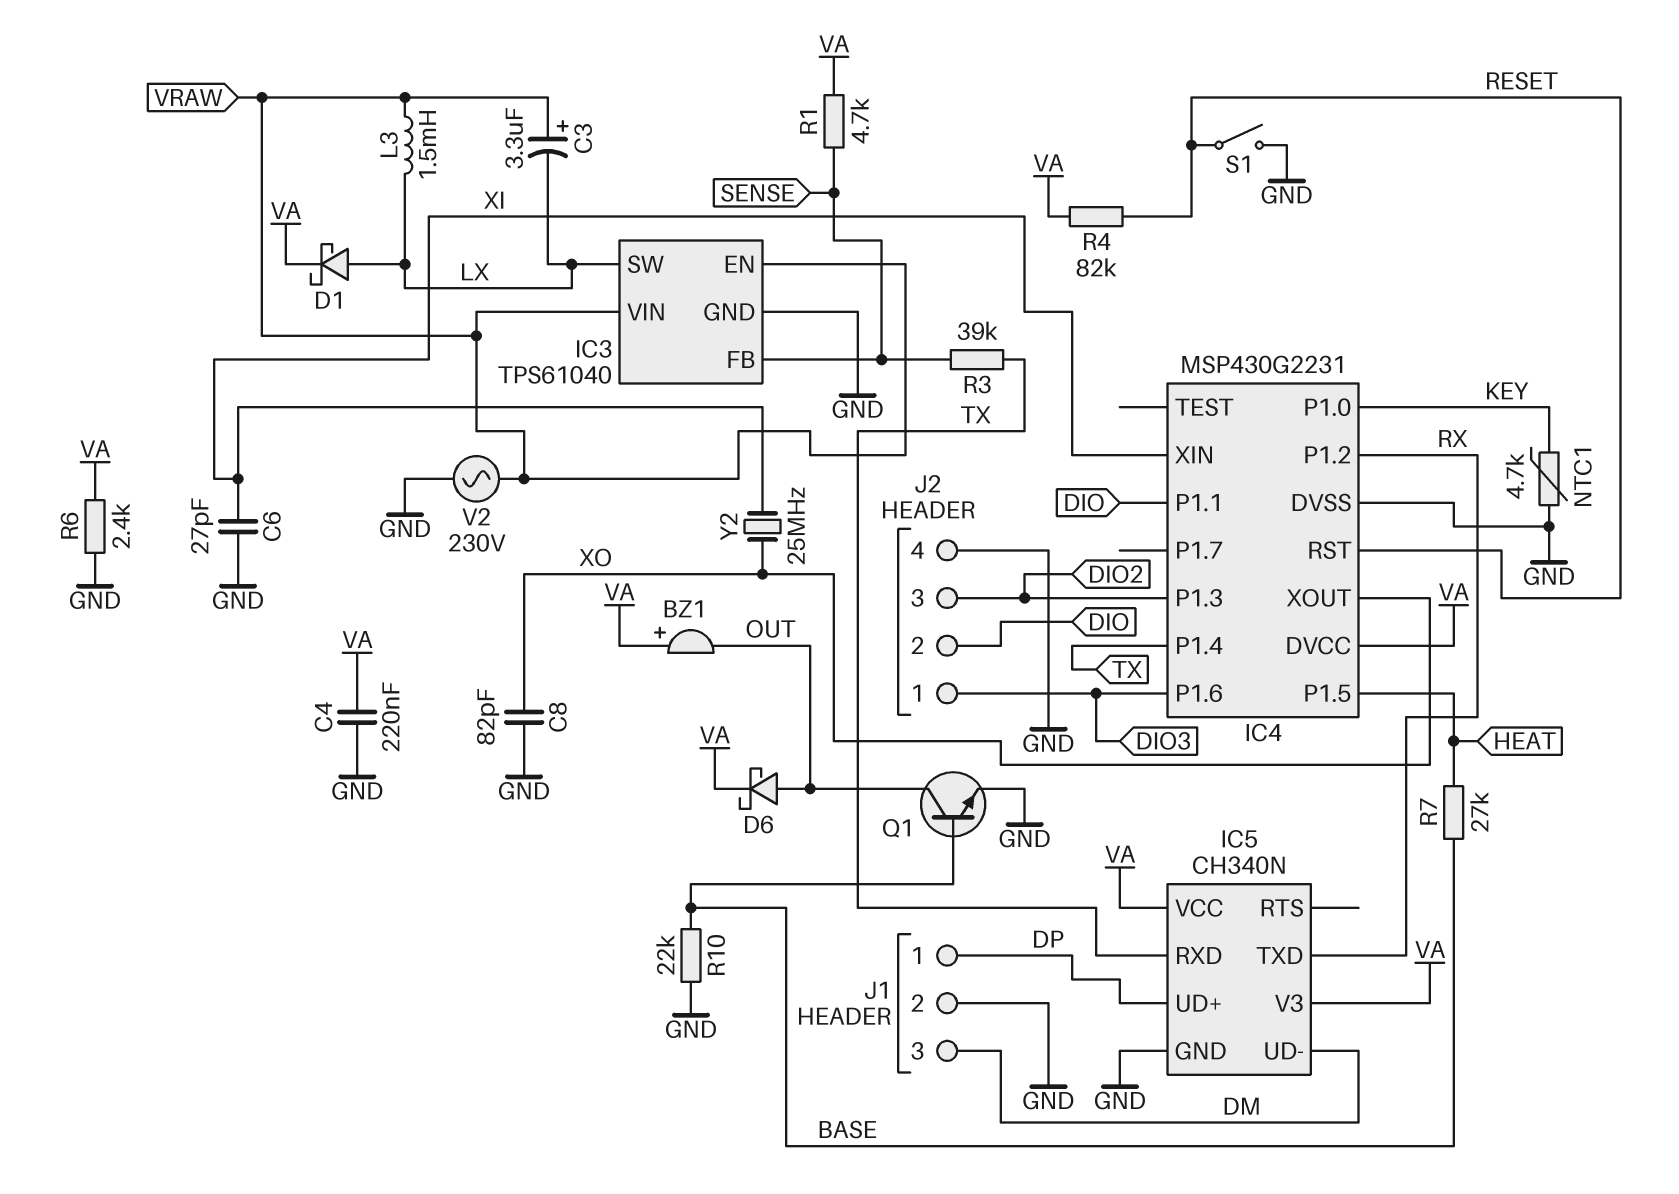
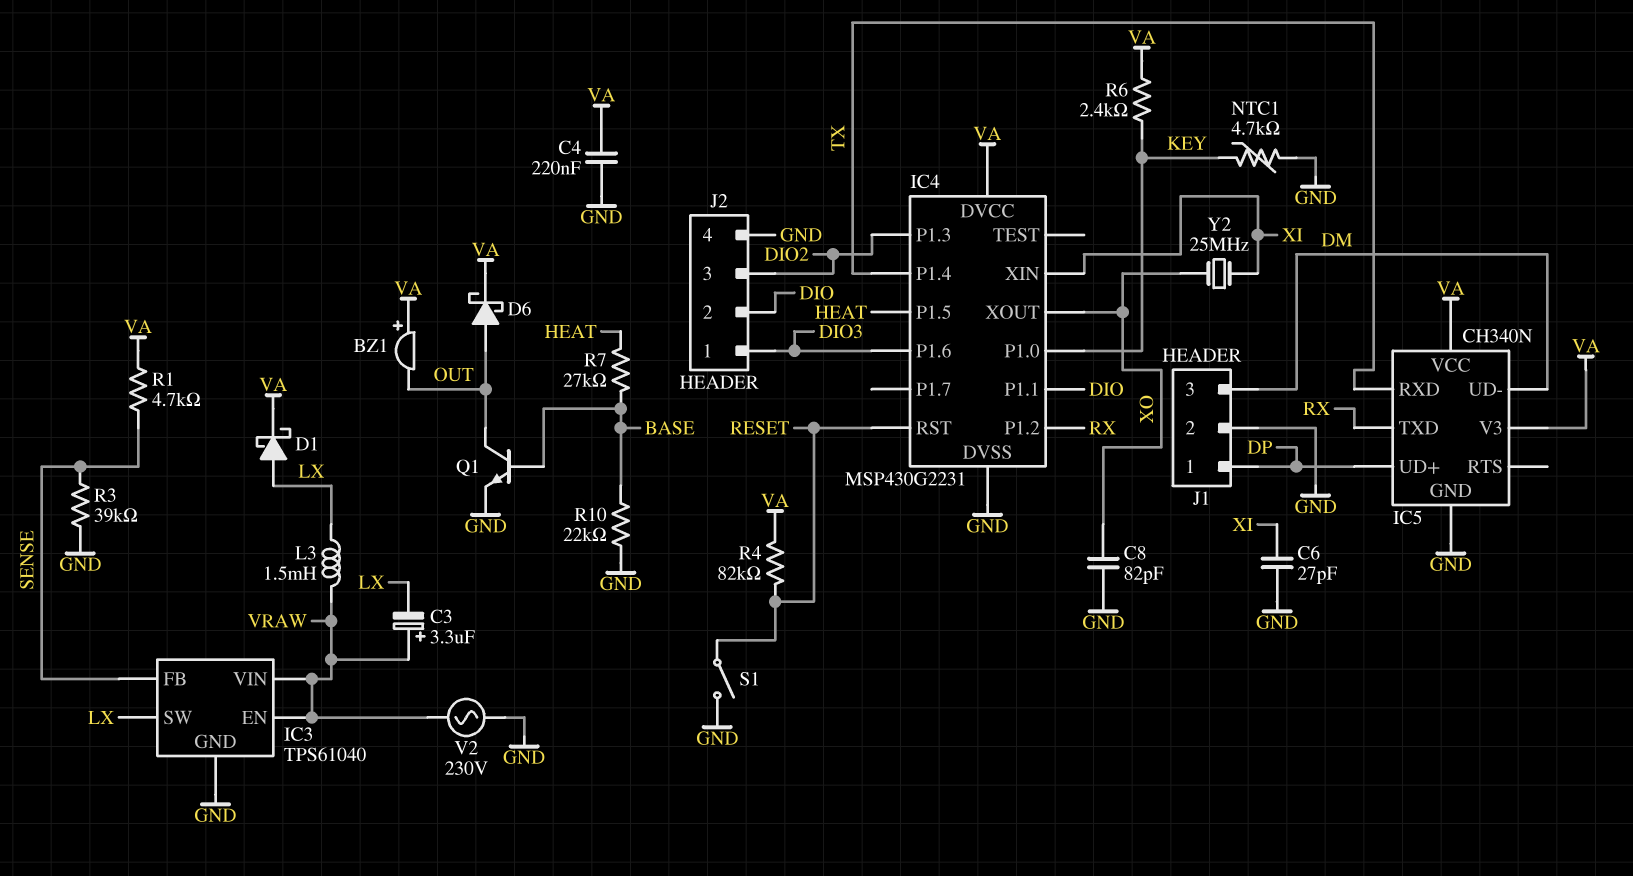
R3: 39k (SENSE, TX) -> 39k (GND, SENSE)
R6: 2.4k (GND, VA) -> 2.4k (KEY, VA)

